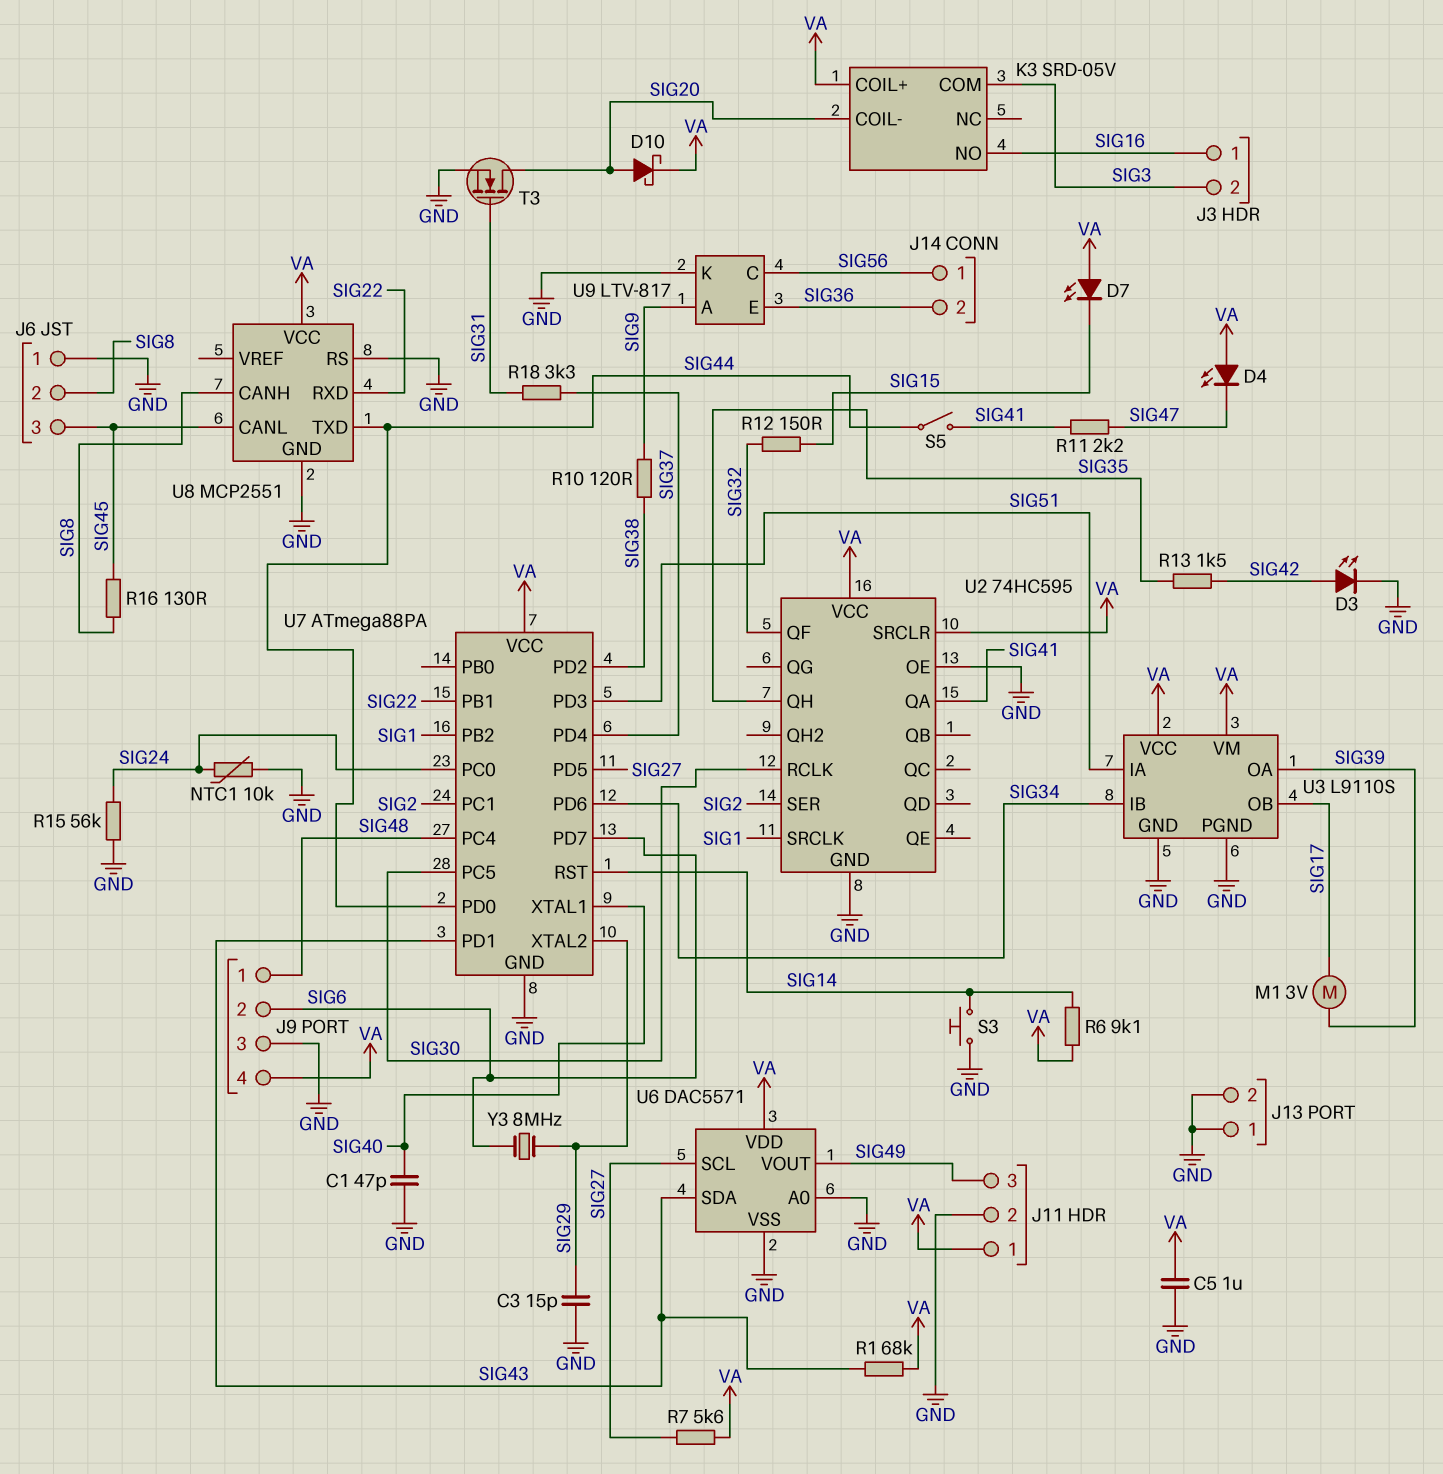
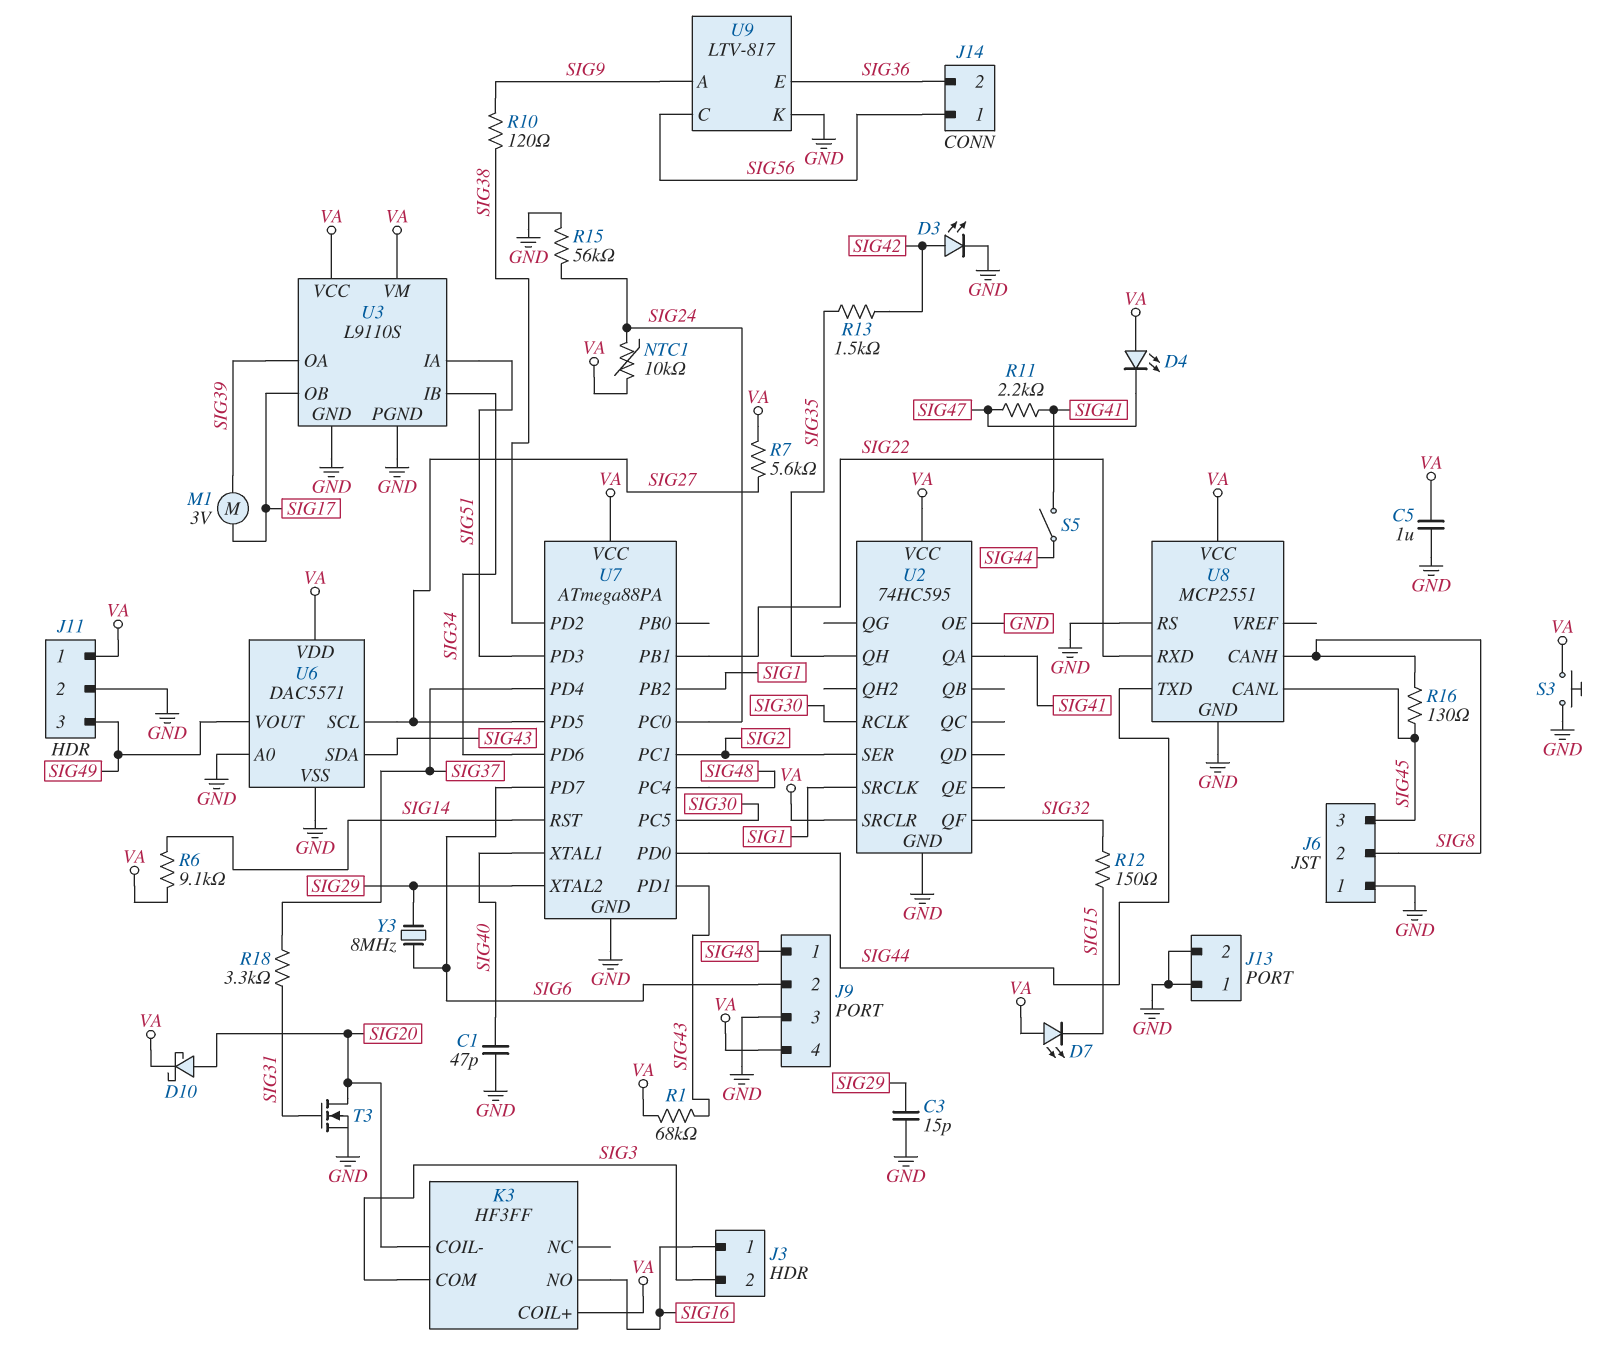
K3: SRD-05V -> HF3FF
NTC1: 10k (GND, SIG24) -> 10k (SIG24, VA)
S3: button (GND, SIG14) -> button (GND, VA)

